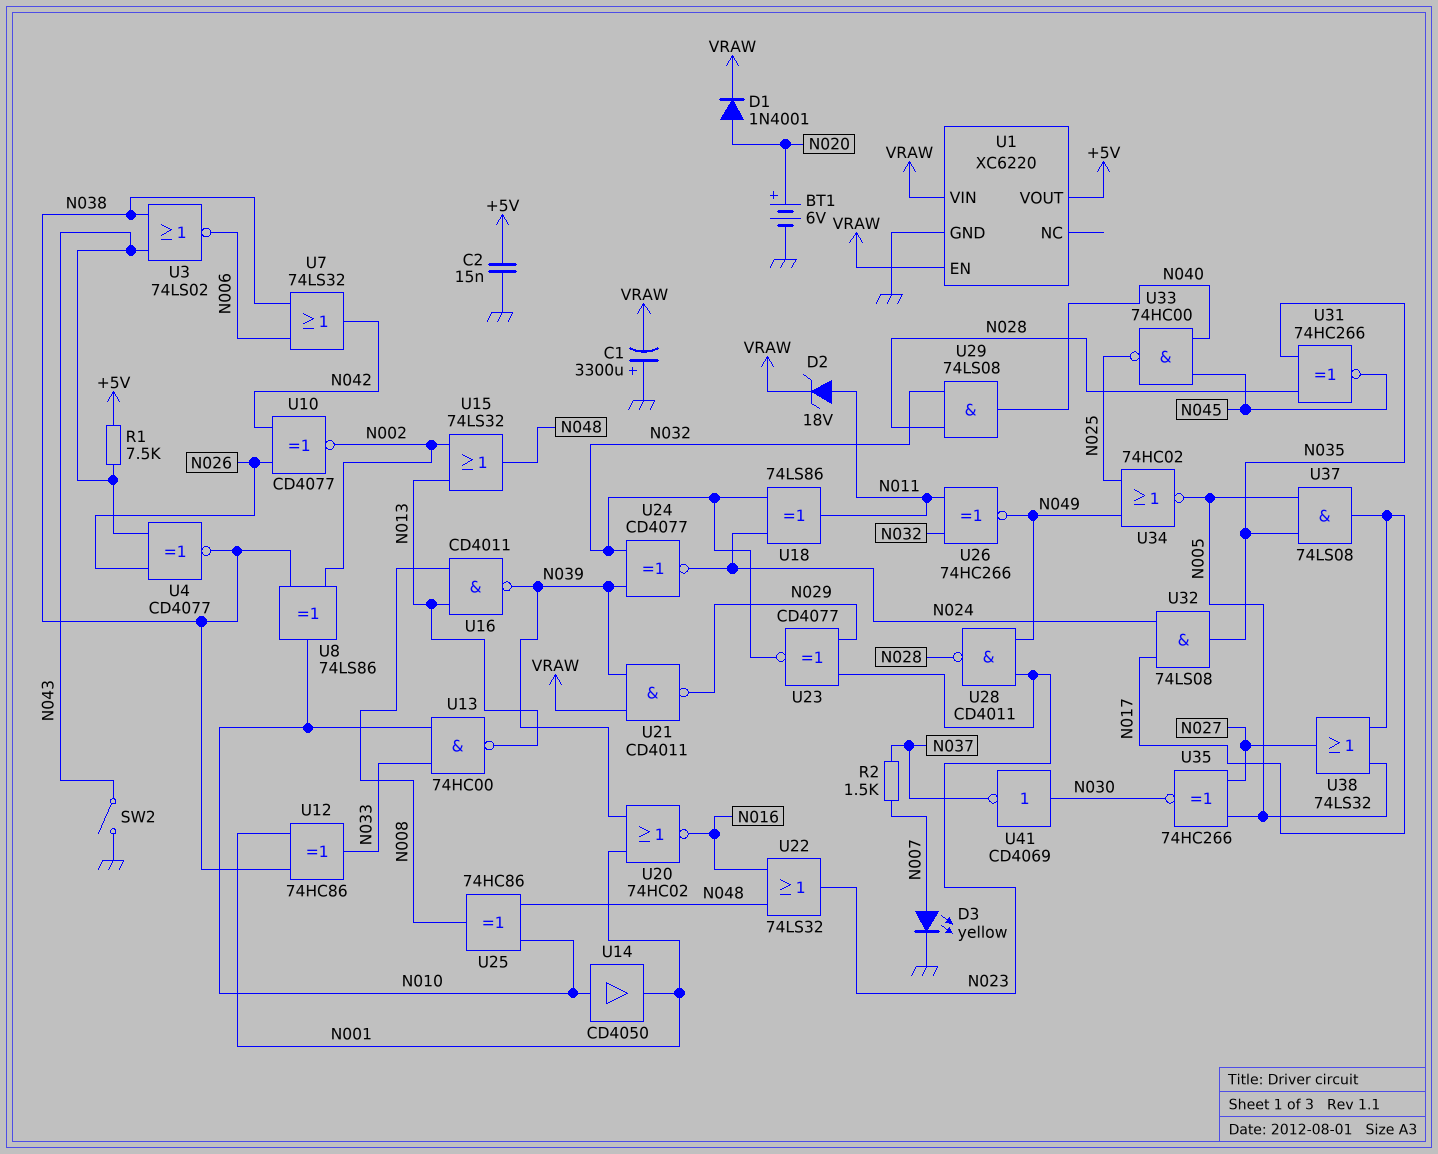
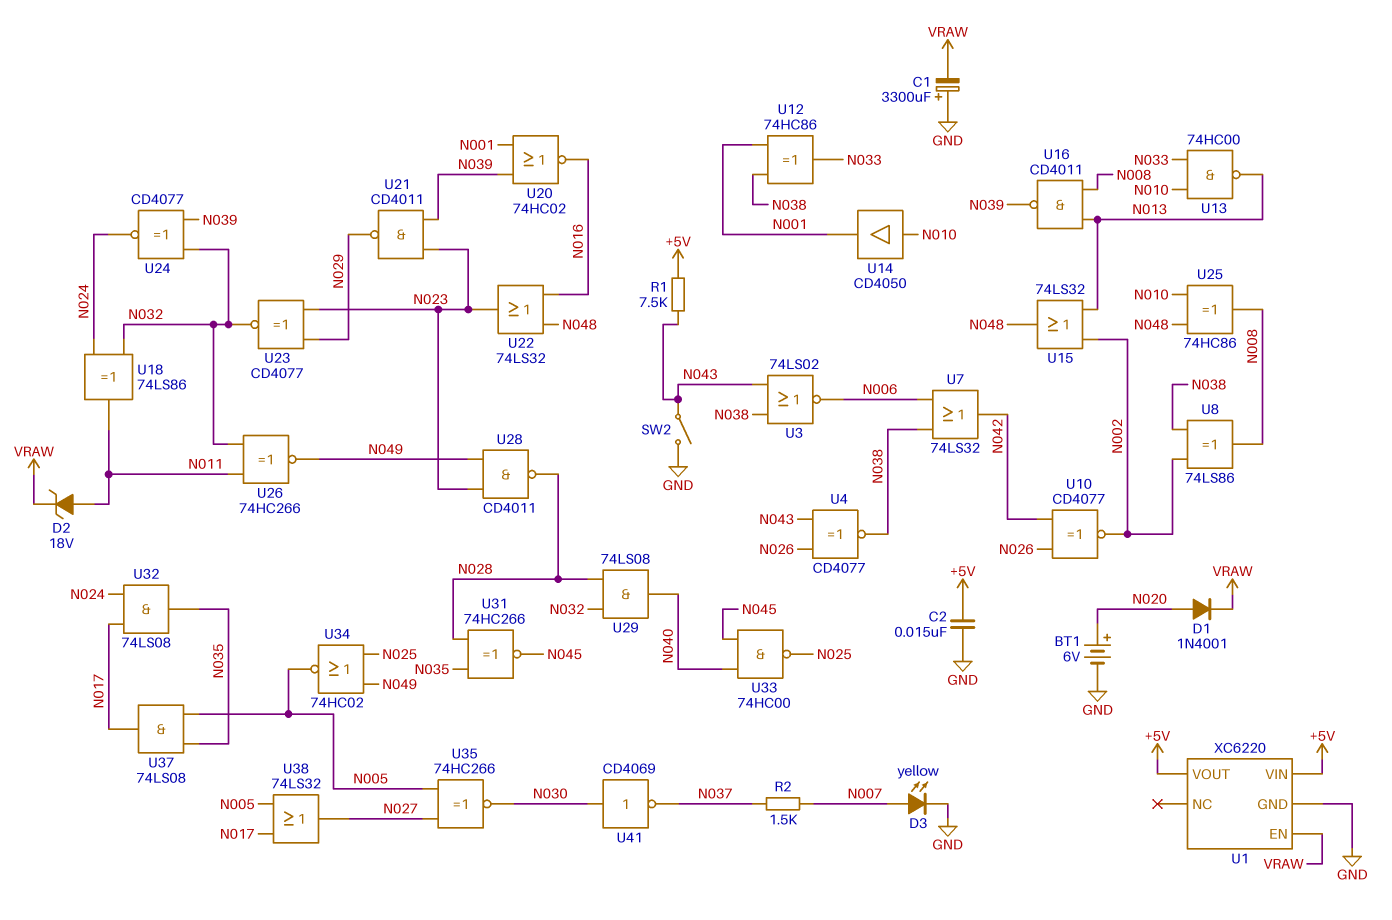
U1 pin VIN: VRAW -> +5V
U8: XOR 74LS86 (in N002, in N038, out N010) -> XOR 74LS86 (in N002, in N038, out N008)
U21: NAND CD4011 (in N039, in VRAW, out N029) -> NAND CD4011 (in N023, in N039, out N029)

